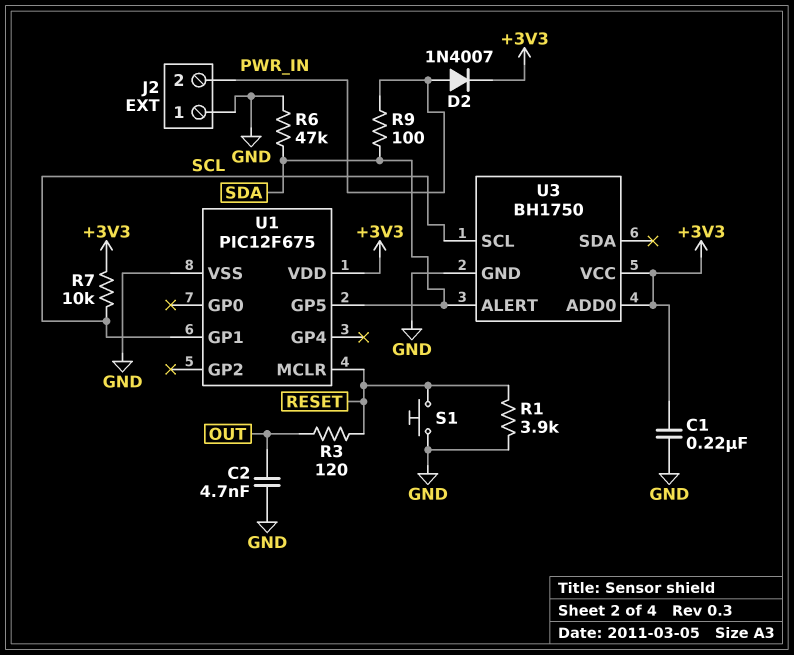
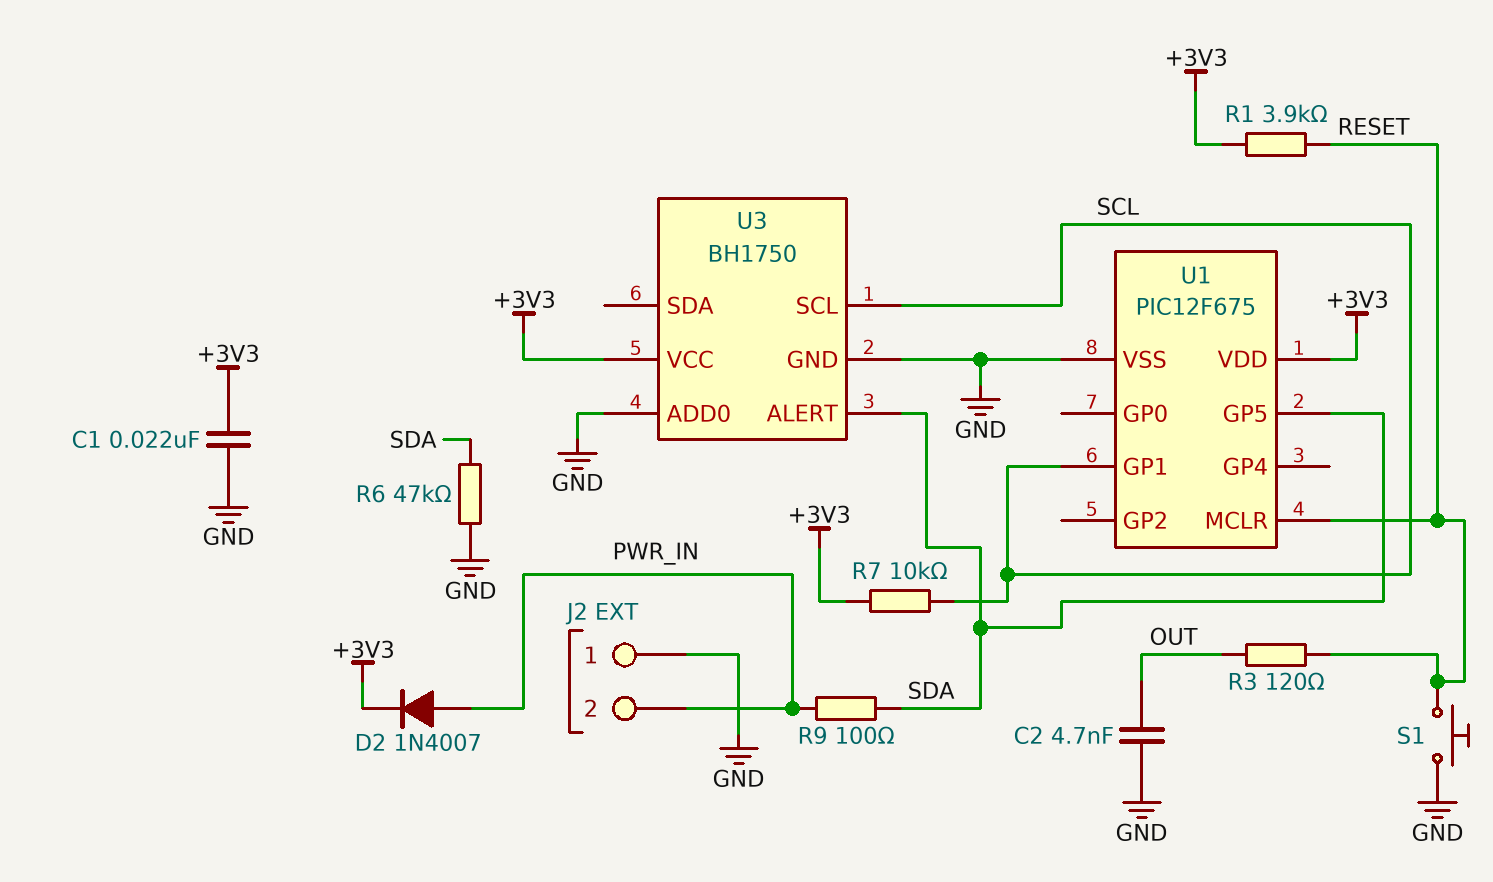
C1: 220nF (+3V3, GND) -> 22nF (+3V3, GND)
R1: 3.9k (GND, RESET) -> 3.9k (+3V3, RESET)
U3 pin ADD0: +3V3 -> GND

